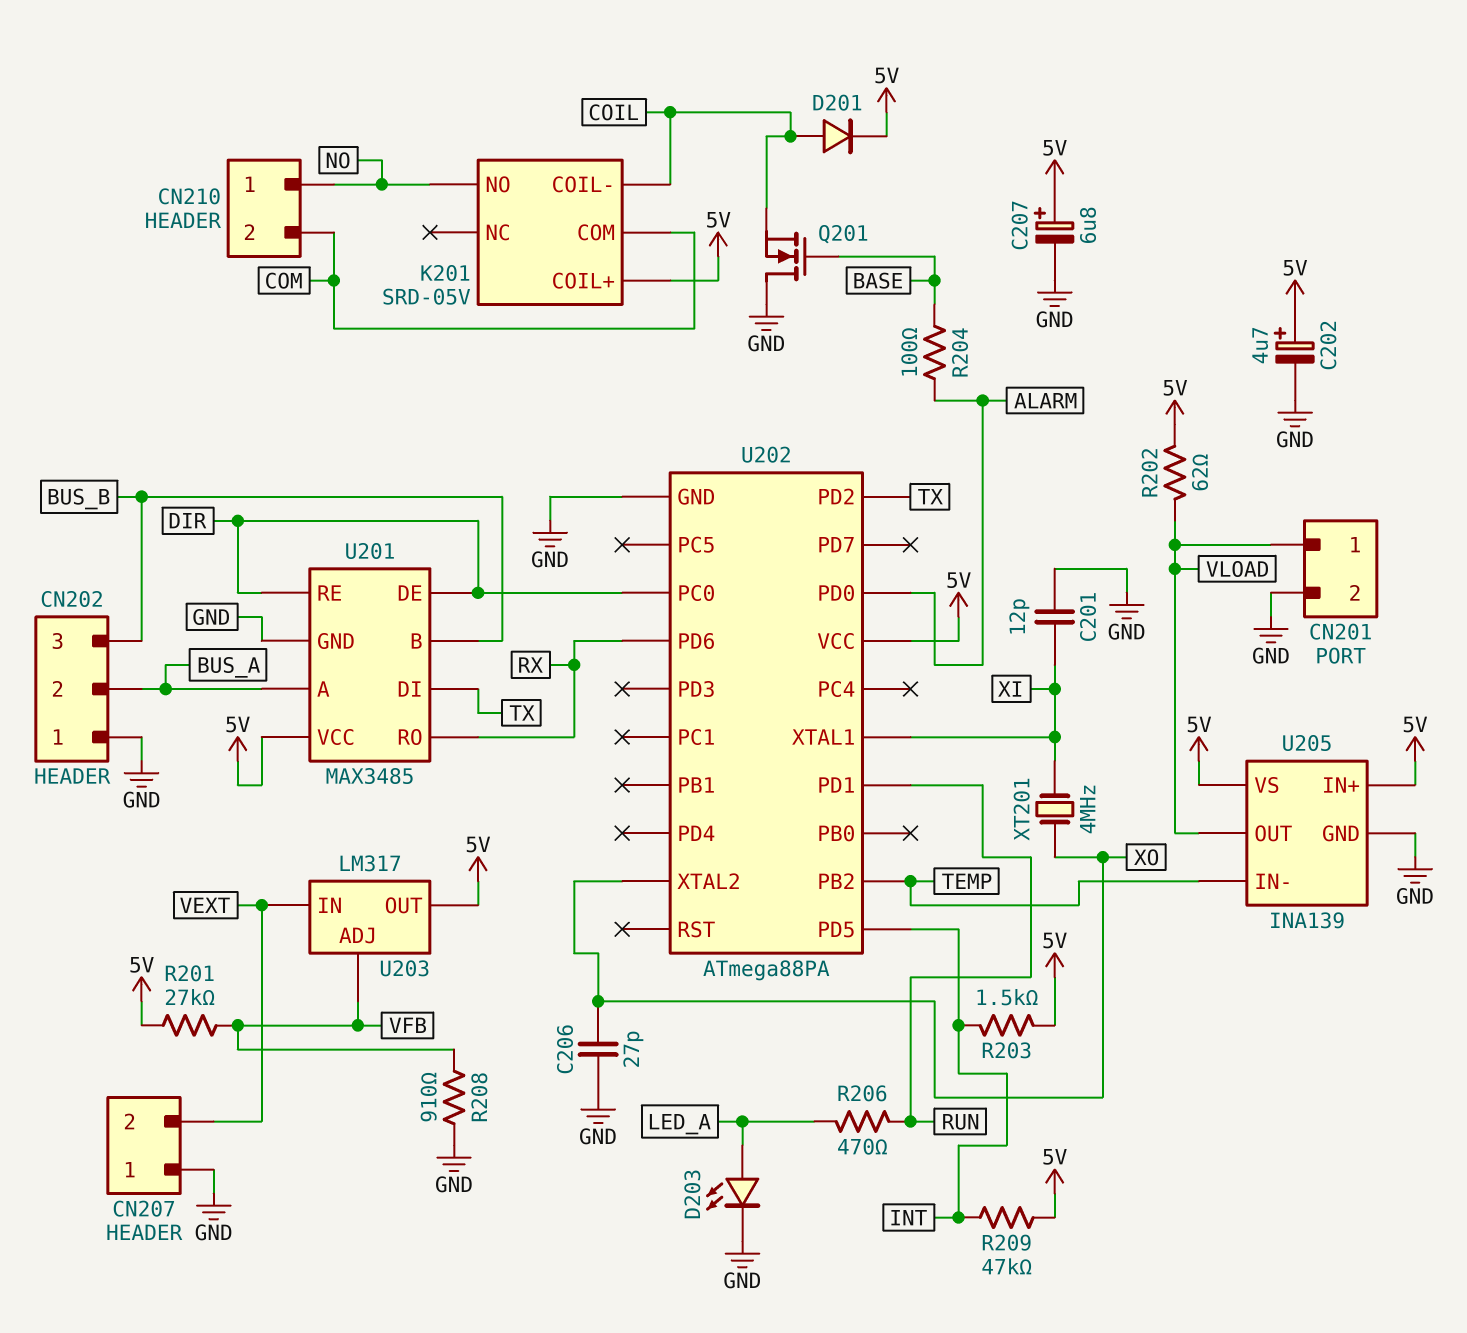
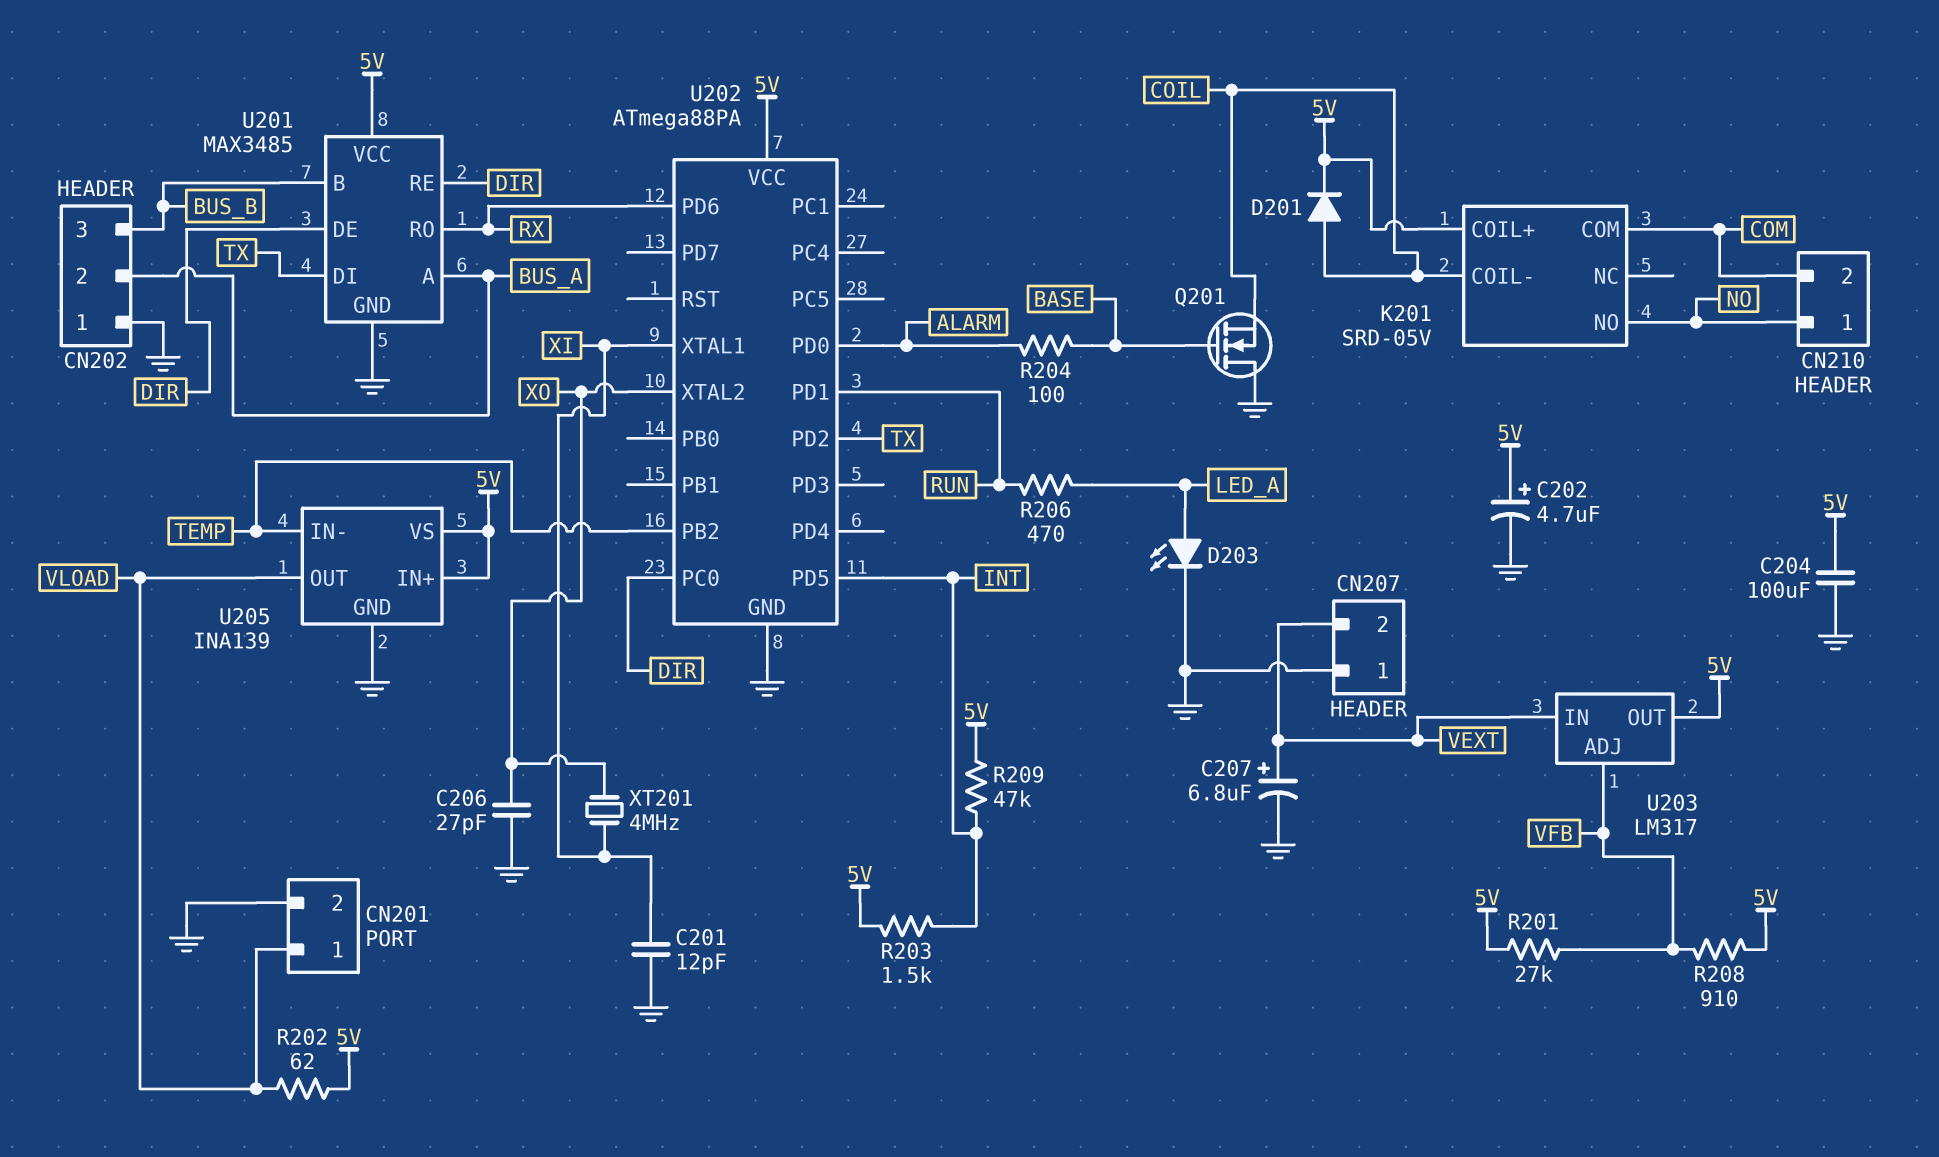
C204: none -> 100uF (5V, GND)
C207: 6.8uF (plus 5V, minus GND) -> 6.8uF (plus VEXT, minus GND)
R208: 910 (GND, VFB) -> 910 (5V, VFB)

